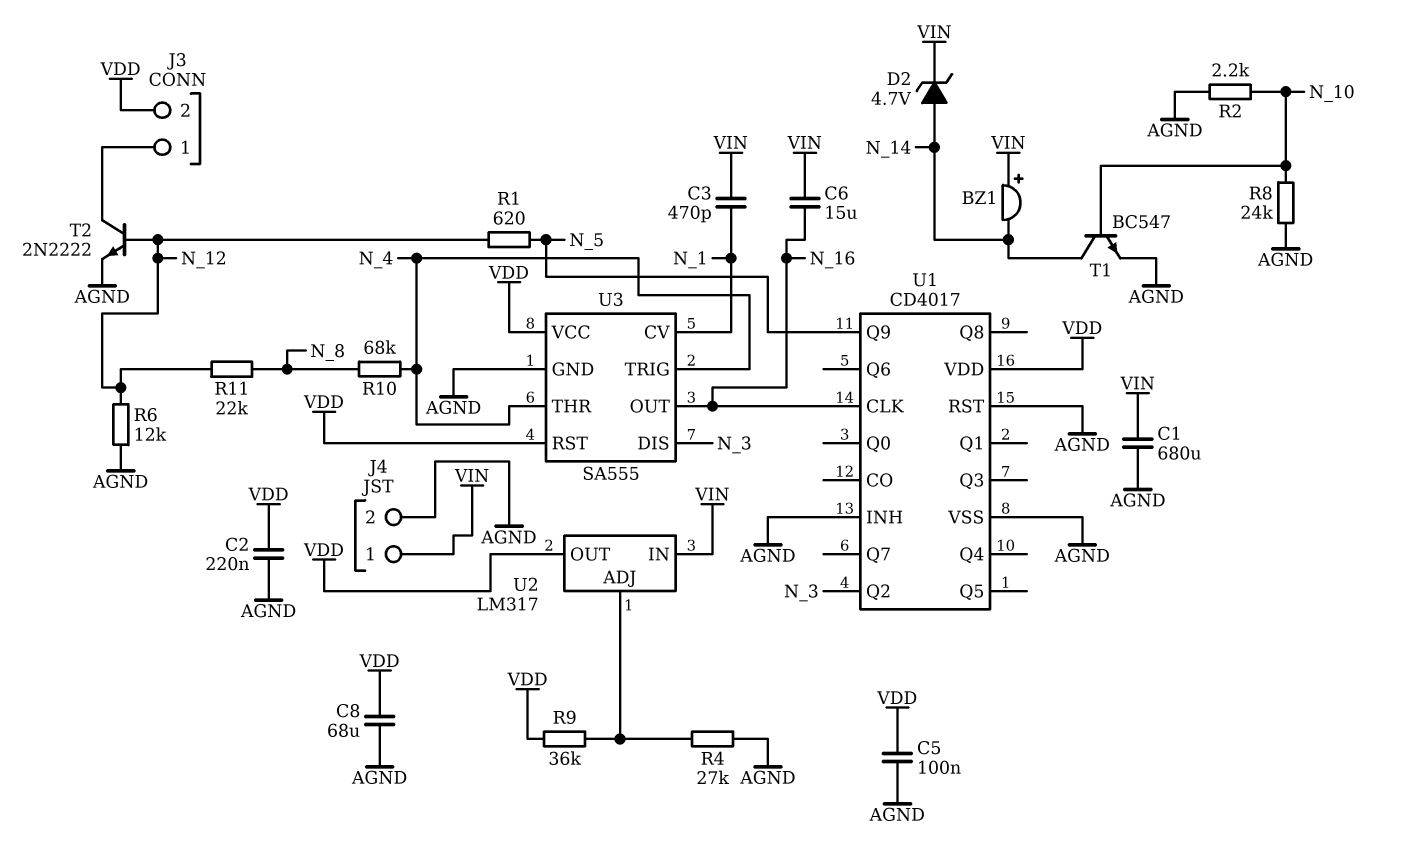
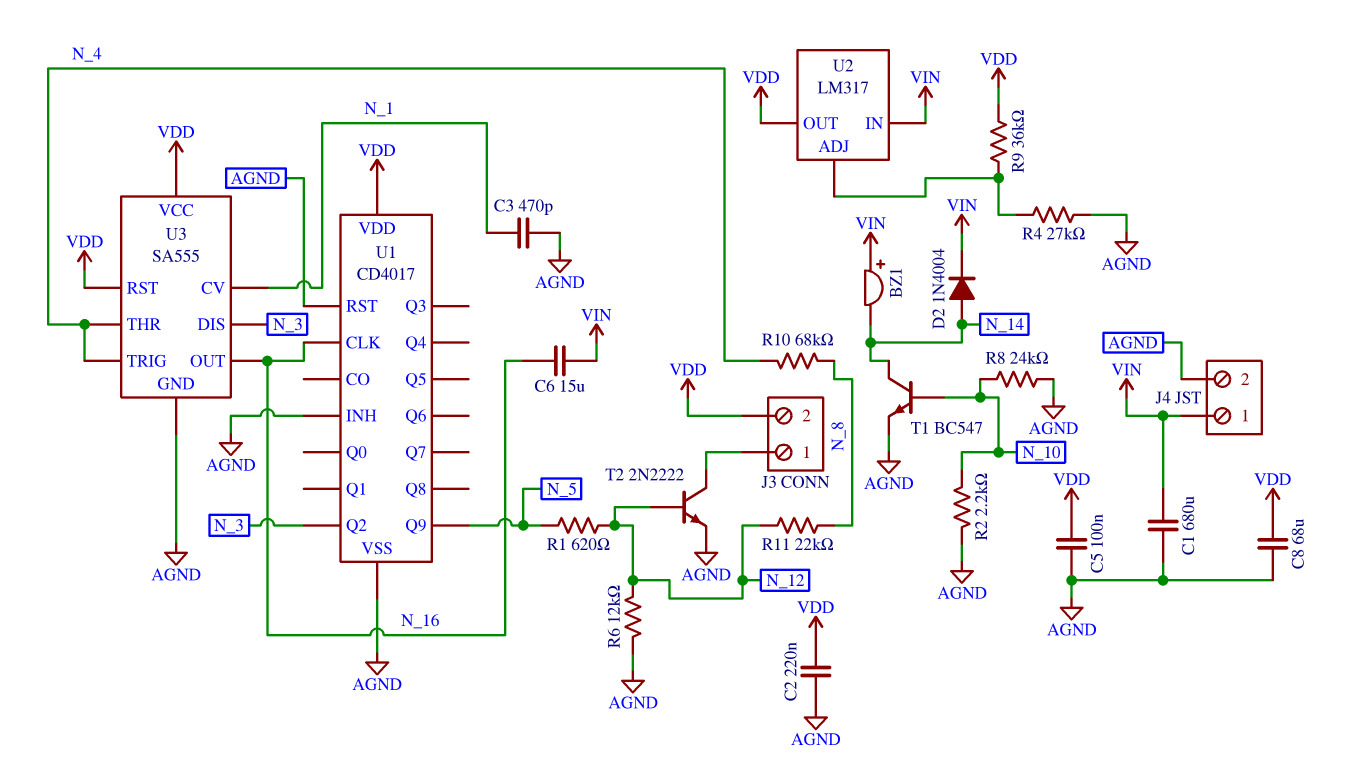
C3: 470pF (N_1, VIN) -> 470pF (AGND, N_1)
D2: zener 4.7V (A N_14, K VIN) -> diode 1N4004 (A N_14, K VIN)

